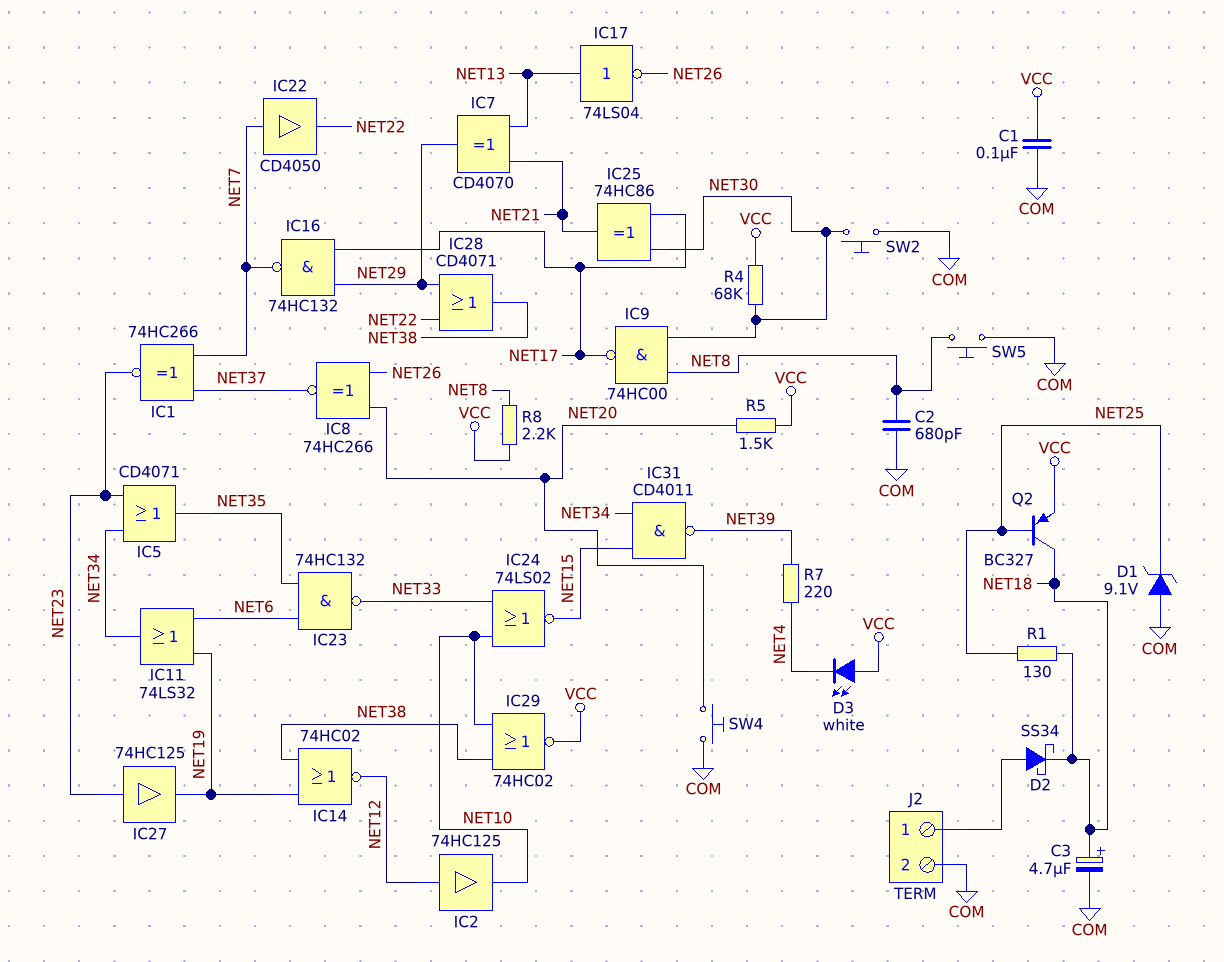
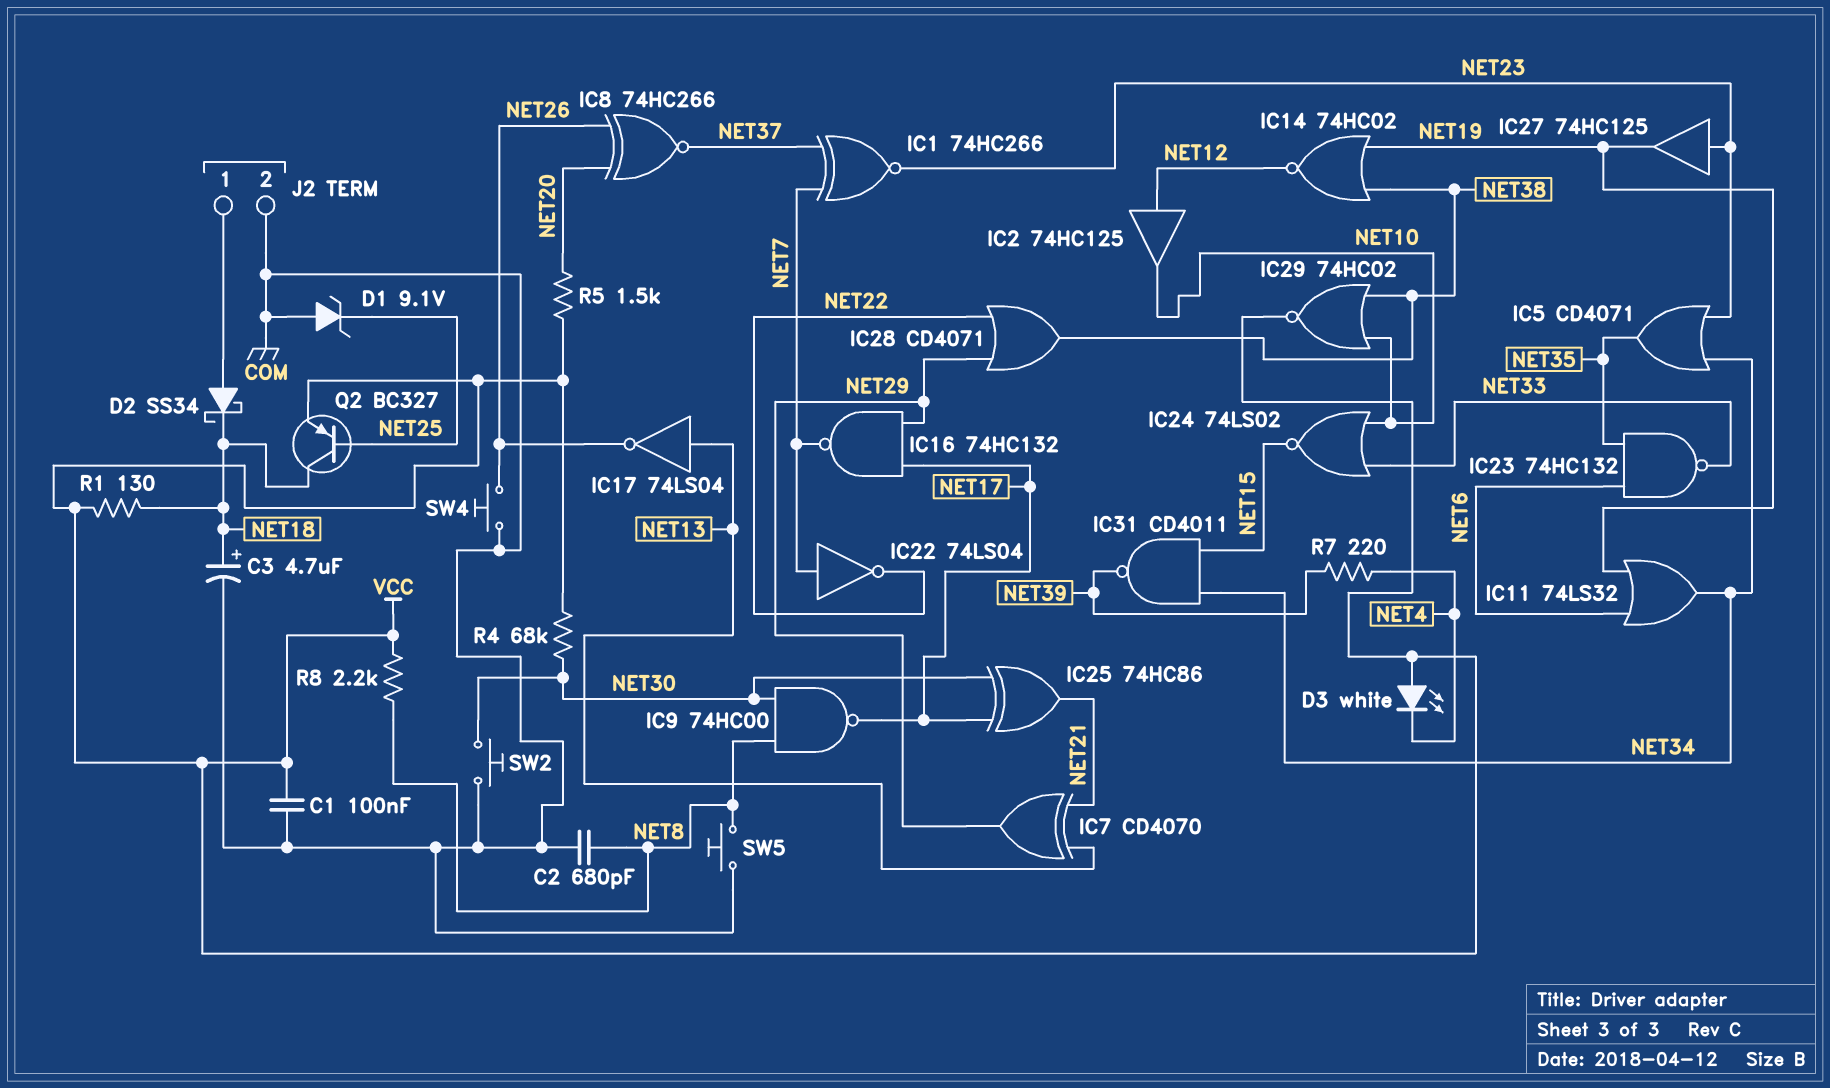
IC22: buffer CD4050 (in NET7, out NET22) -> NOT 74LS04 (in NET7, out NET22)
R1: 130 (NET18, NET25) -> 130 (NET18, VCC)
SW4: button (COM, NET20) -> button (COM, NET26)

